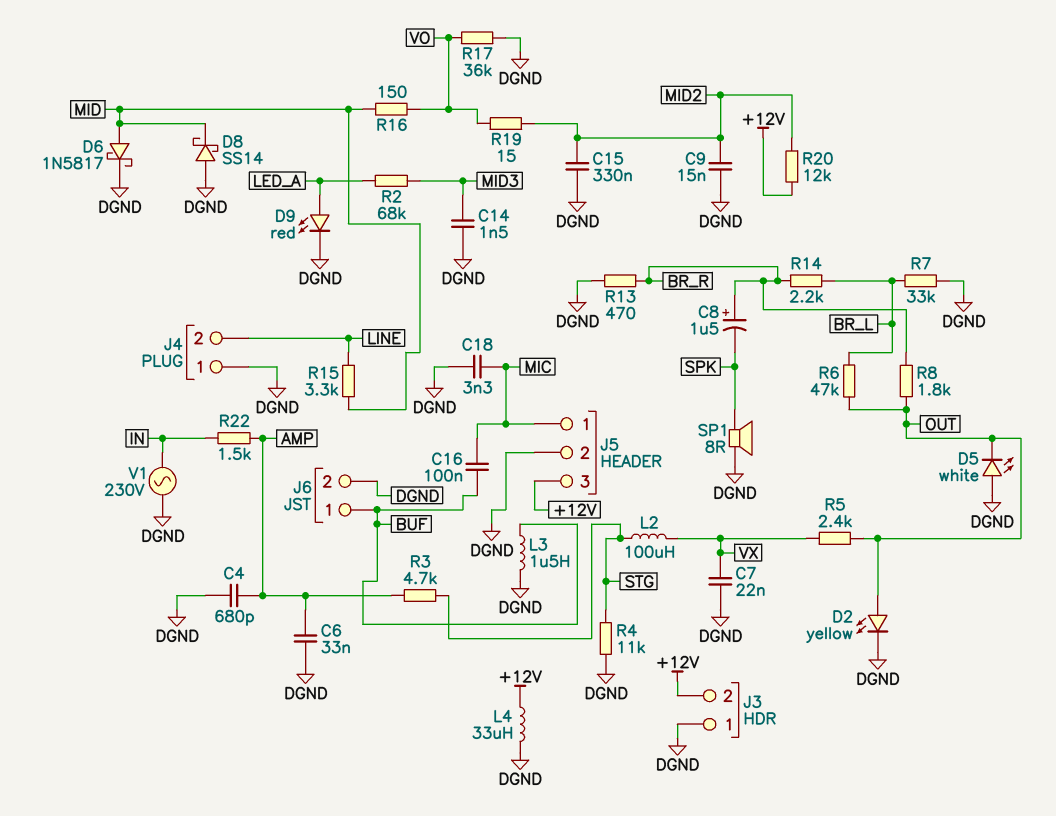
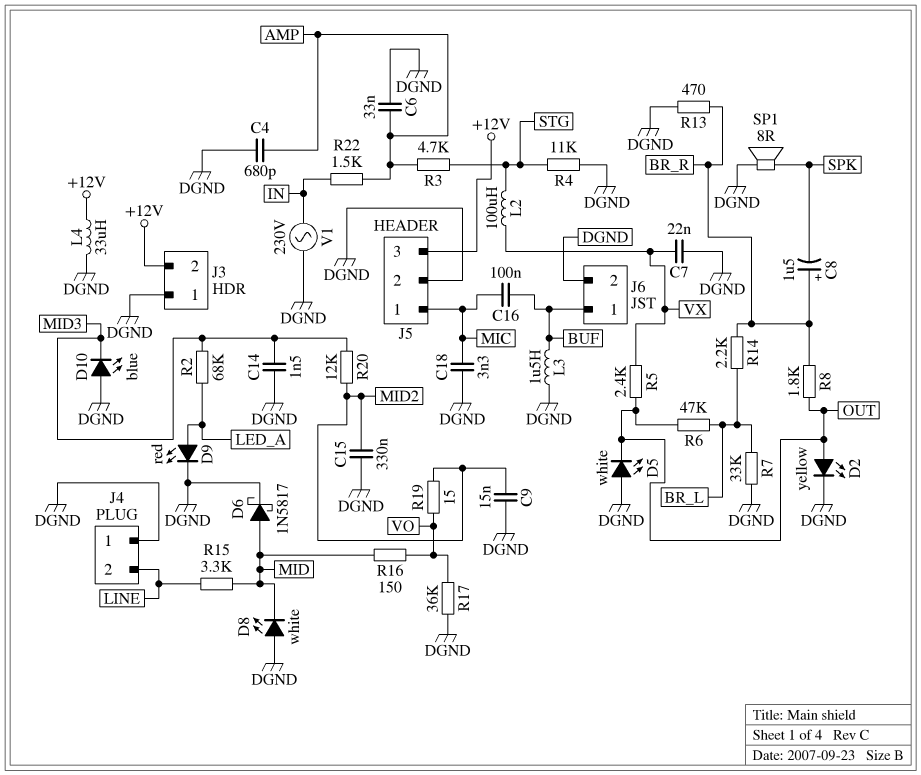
D8: schottky SS14 (A DGND, K MID) -> LED white (A DGND, K MID)
D10: none -> LED blue (A DGND, K MID3)
R20: 12k (+12V, MID2) -> 12k (MID2, MID3)

